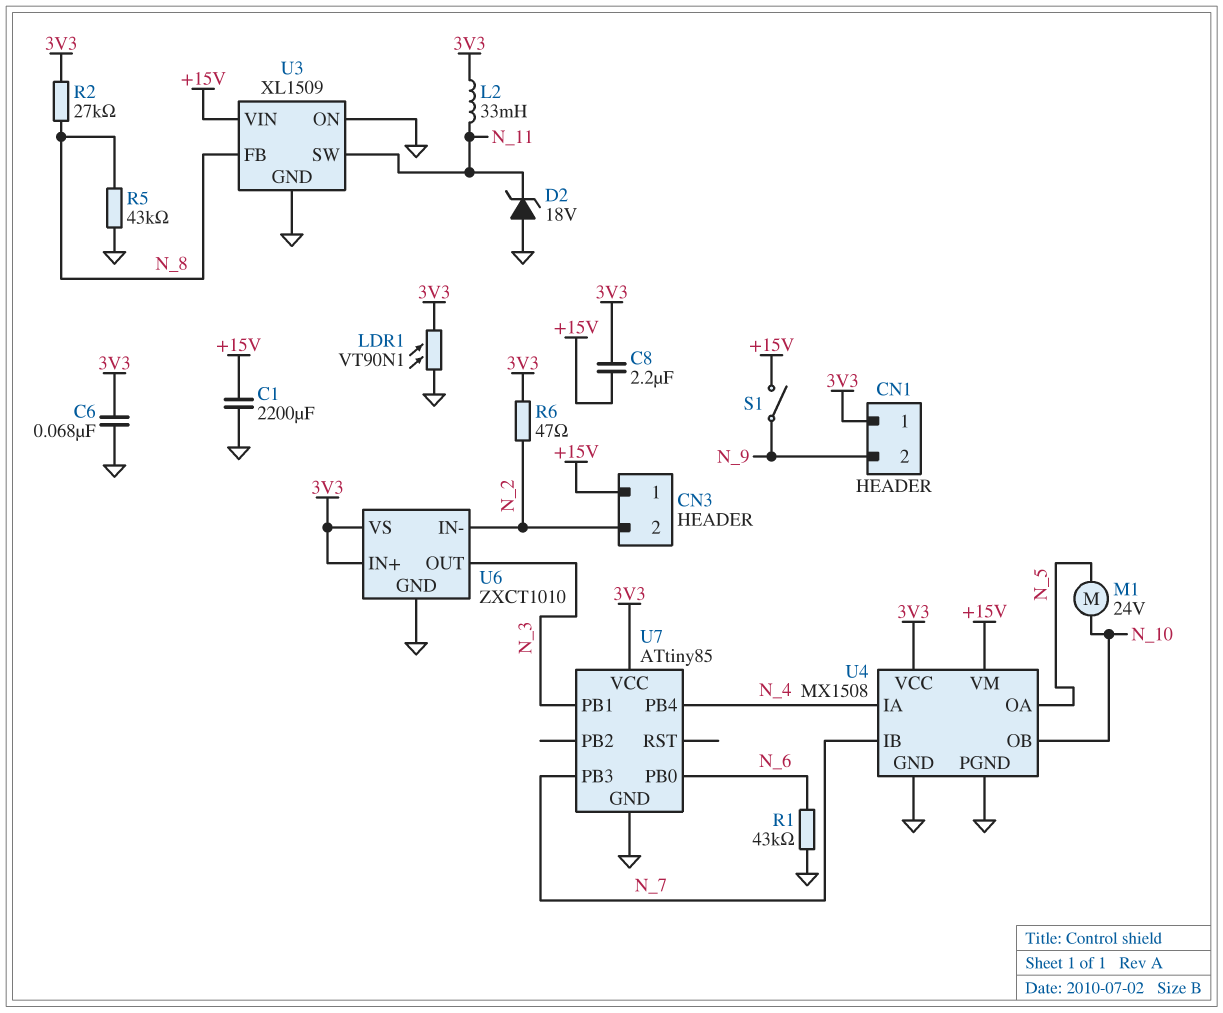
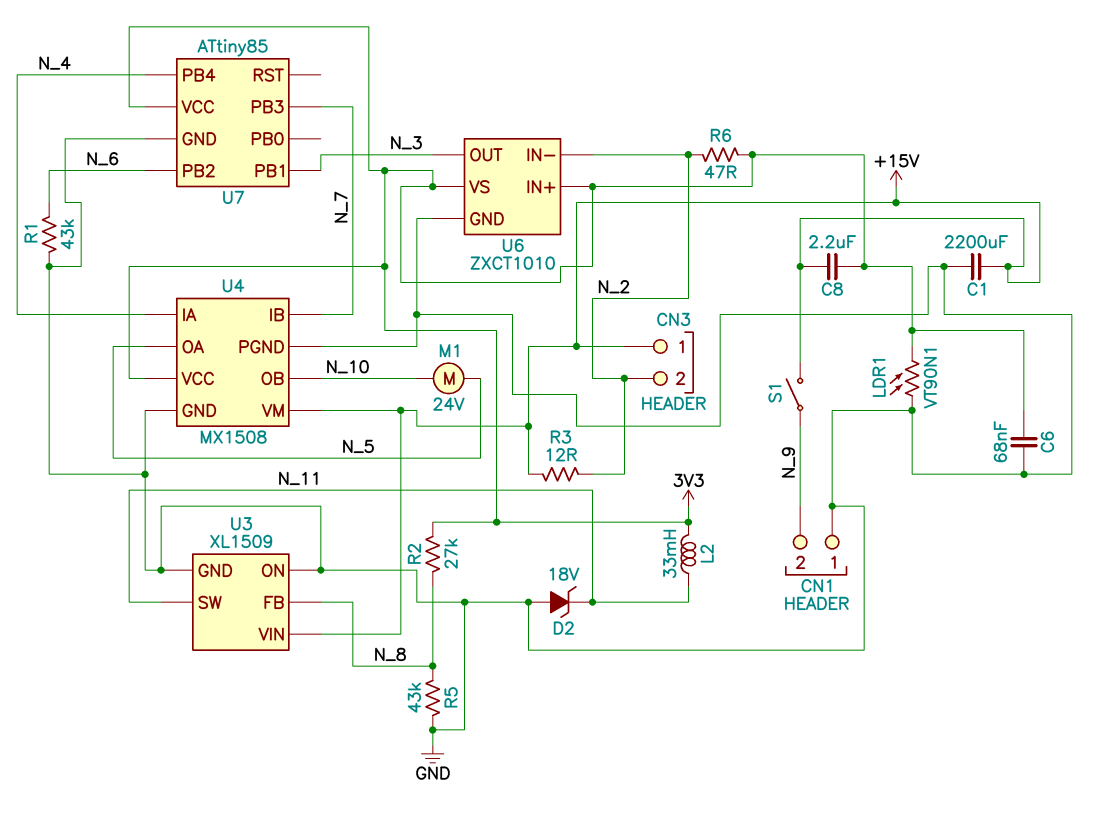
CN1 pin 1: 3V3 -> GND
R3: none -> 12 (+15V, N_2)
U7 pin PB0: N_6 -> none
U7 pin PB2: none -> N_6

